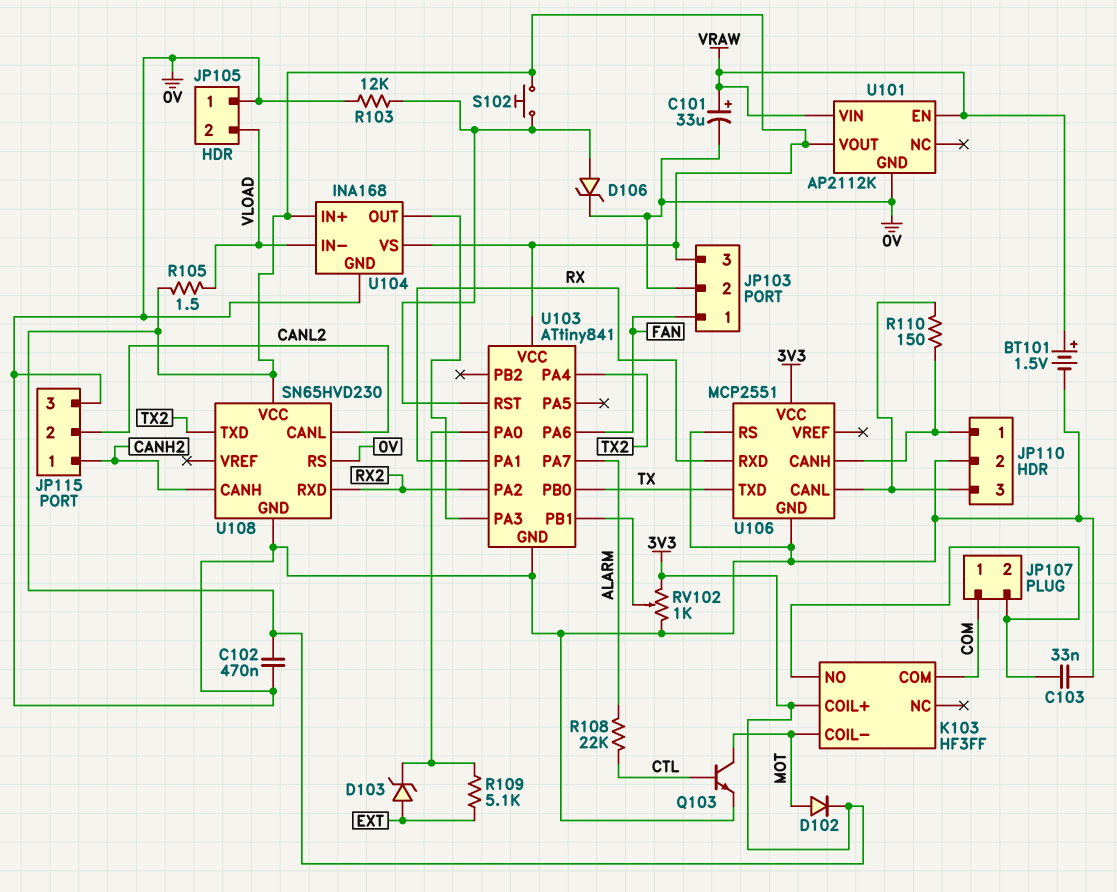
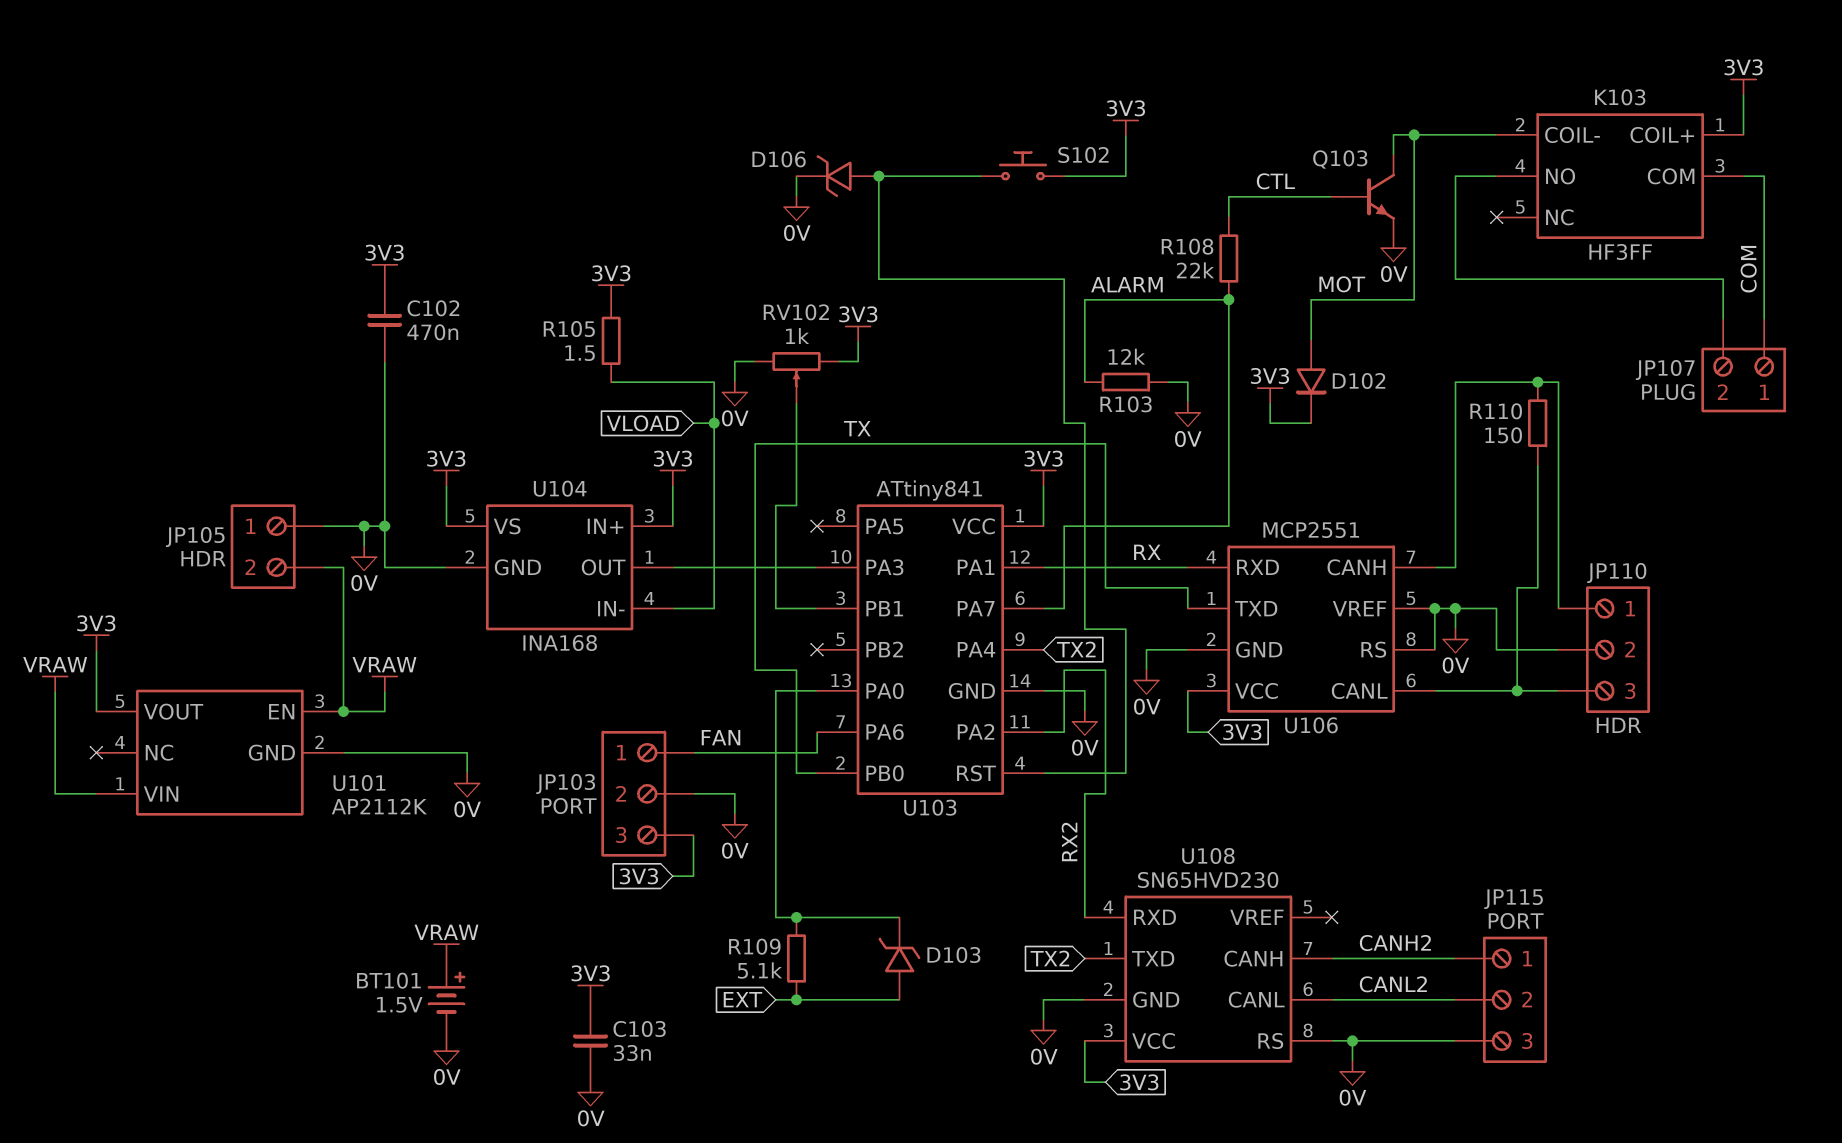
C101: 33uF (plus VRAW, minus 0V) -> none
C103: 33nF (0V, JP107/2) -> 33nF (0V, 3V3)
JP105 pin 2: VLOAD -> VRAW
R103: 12k (0V, U103/RST) -> 12k (0V, ALARM)
U106 pin VREF: none -> 0V

